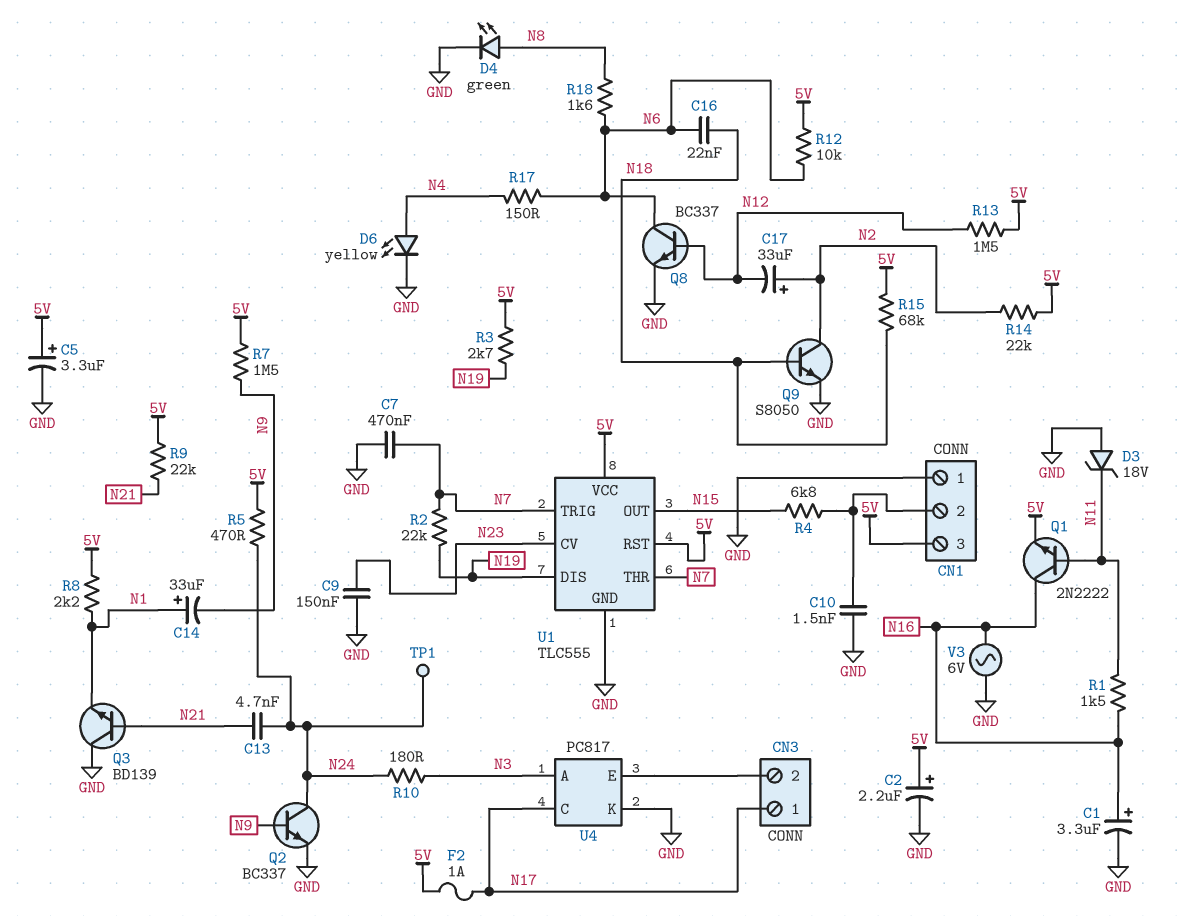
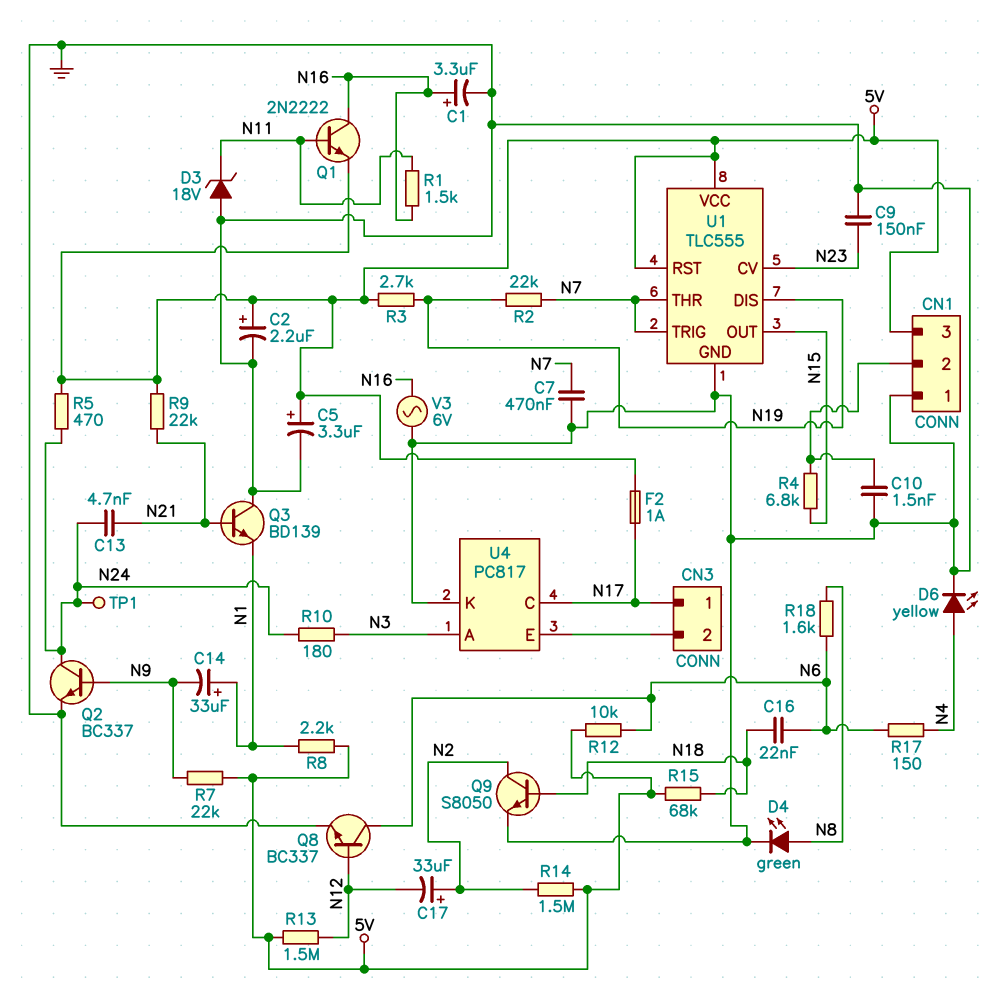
R7: 1.5M (5V, N9) -> 22k (5V, N9)
R14: 22k (5V, N2) -> 1.5M (5V, N2)

